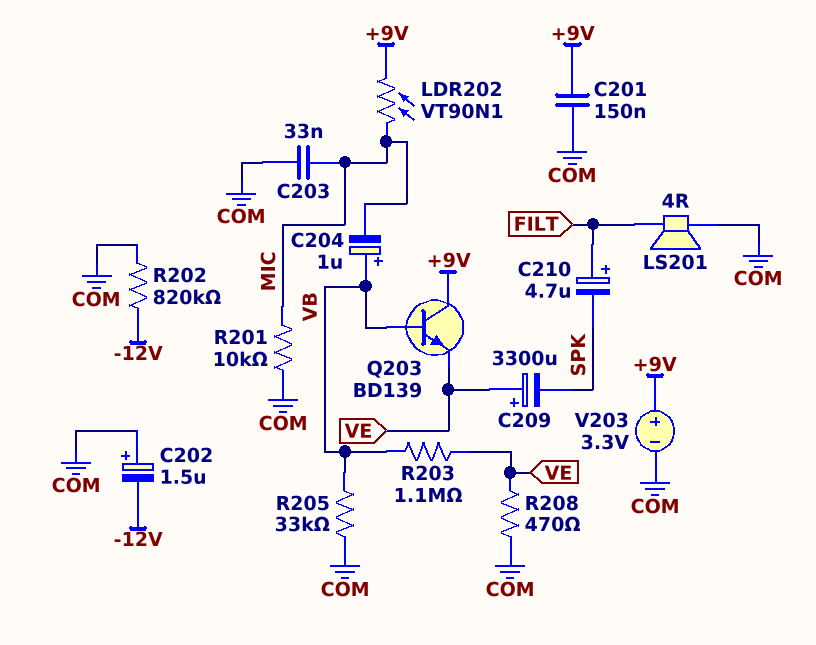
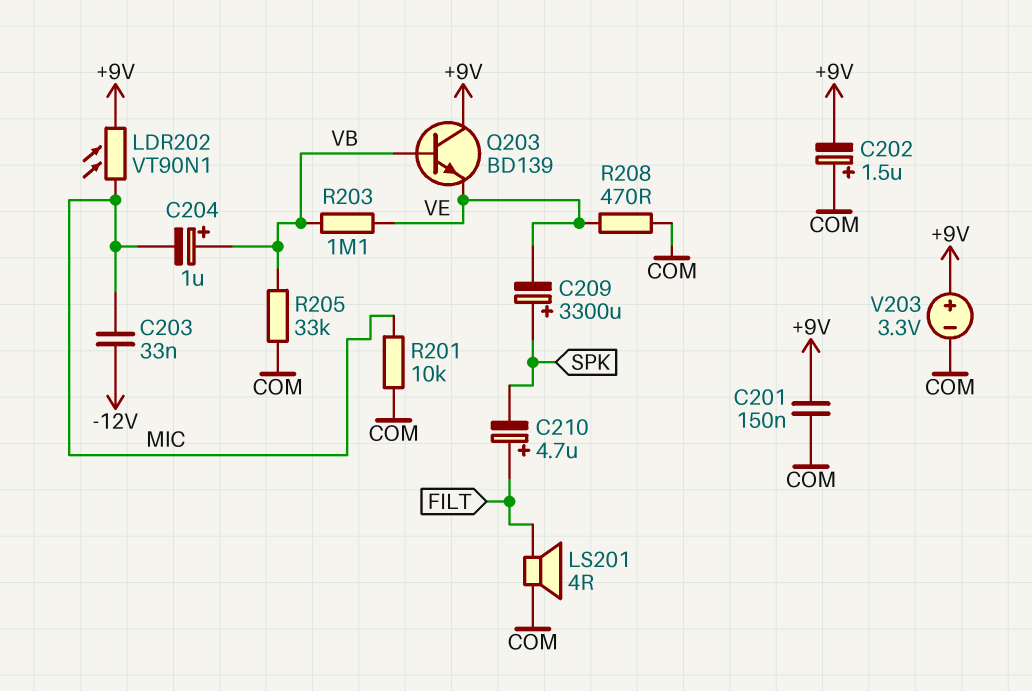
C202: 1.5uF (plus COM, minus -12V) -> 1.5uF (plus COM, minus +9V)
C203: 33nF (COM, MIC) -> 33nF (-12V, MIC)
C209: 3300uF (plus VE, minus SPK) -> 3300uF (plus SPK, minus VE)
R202: 820k (-12V, COM) -> none

